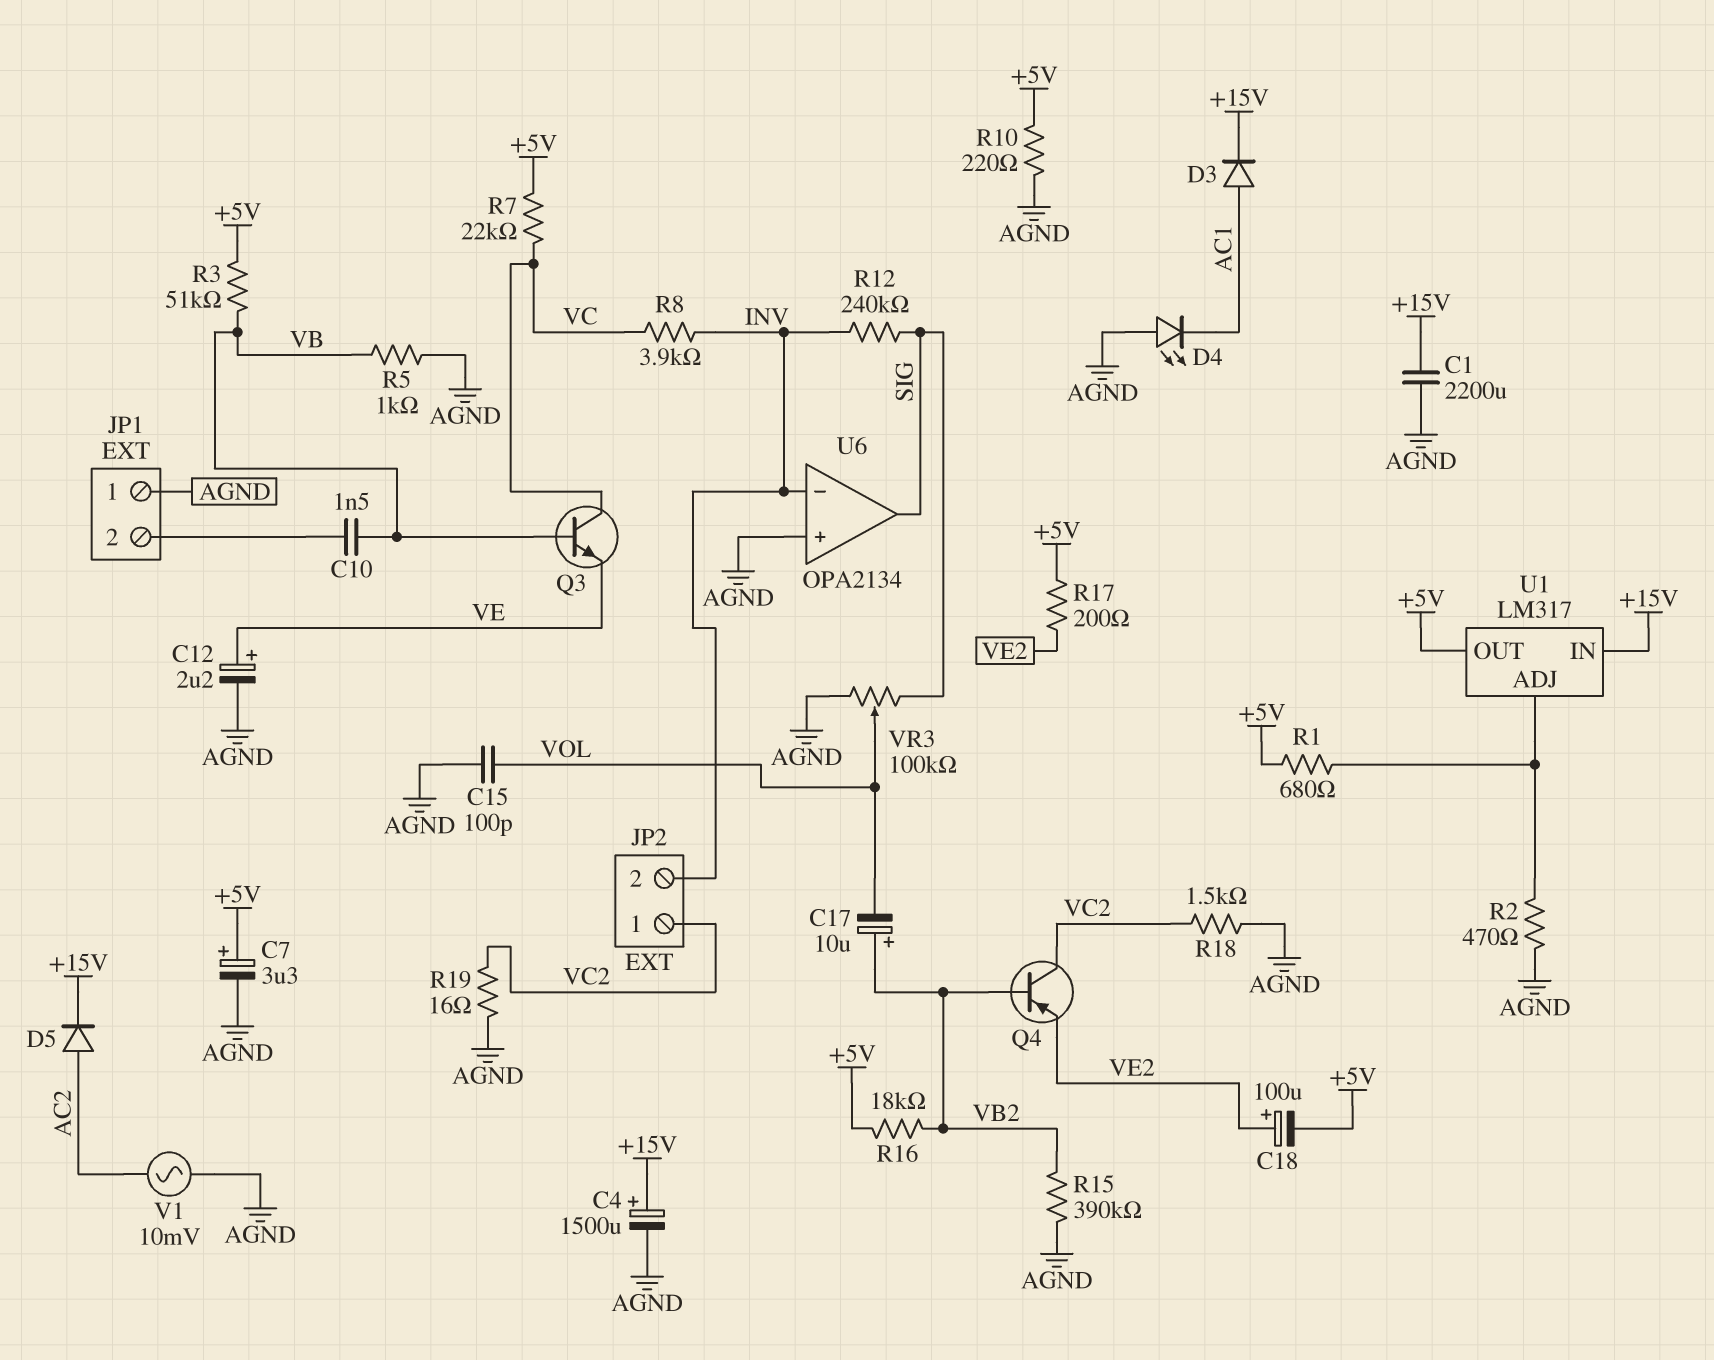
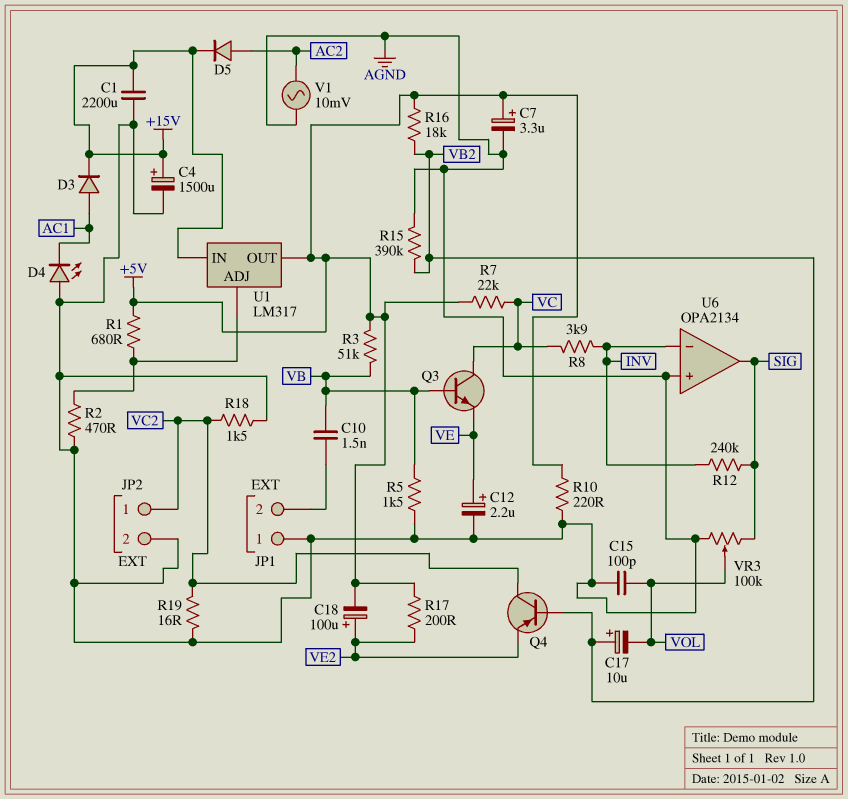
JP2 pin 2: INV -> AGND
R5: 1k (AGND, VB) -> 1.5k (AGND, VB)

